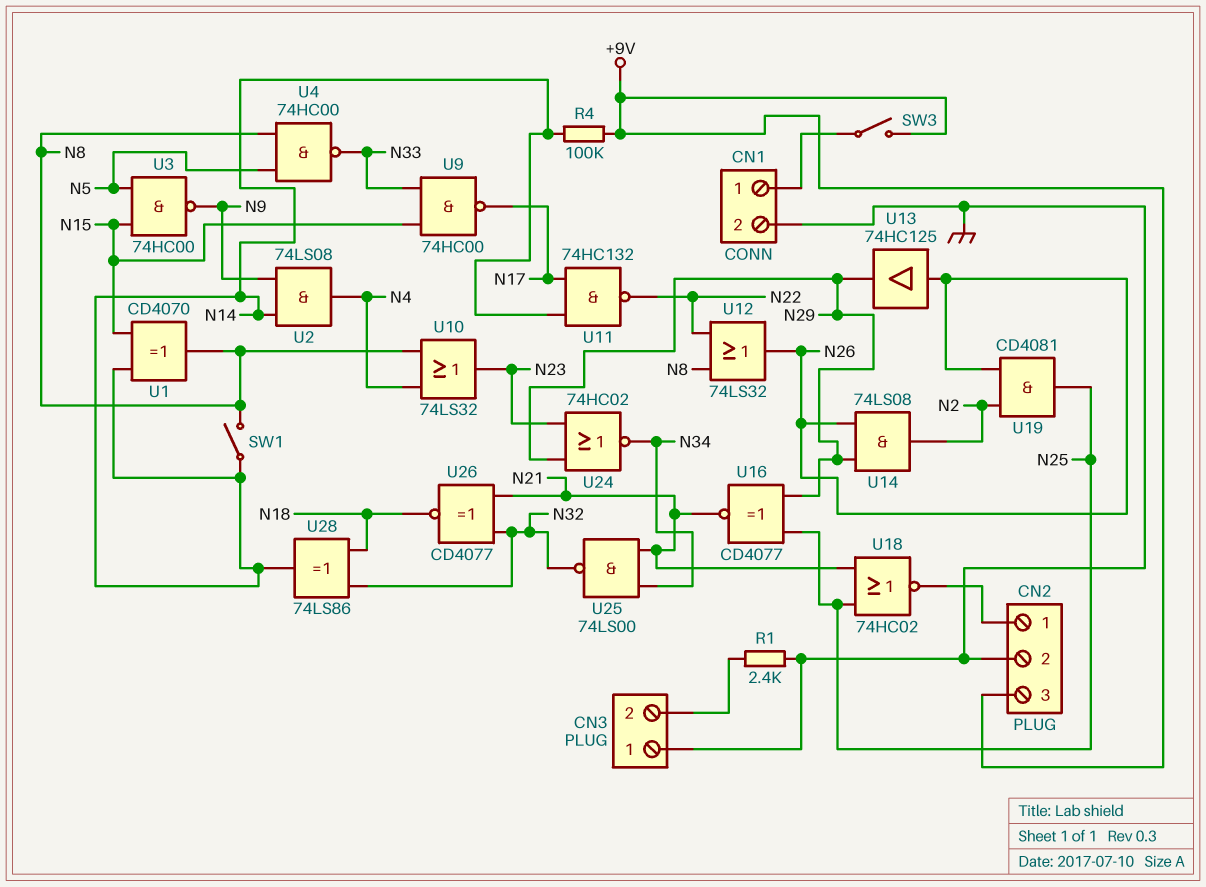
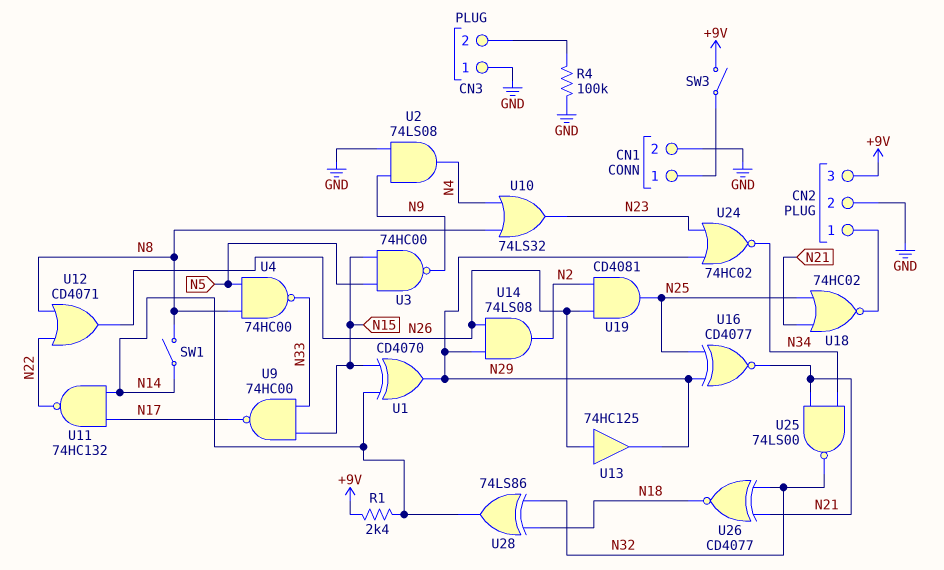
R1: 2.4k (CN3/2, GND) -> 2.4k (+9V, N14)
R4: 100k (+9V, N14) -> 100k (CN3/2, GND)
U1: XOR CD4070 (in N14, in N15, out N8) -> XOR CD4070 (in N14, in N15, out N29)
U2: AND 74LS08 (in N9, in N14, out N4) -> AND 74LS08 (in GND, in N9, out N4)
U12: OR 74LS32 (in N8, in N22, out N26) -> OR CD4071 (in N8, in N22, out N26)

